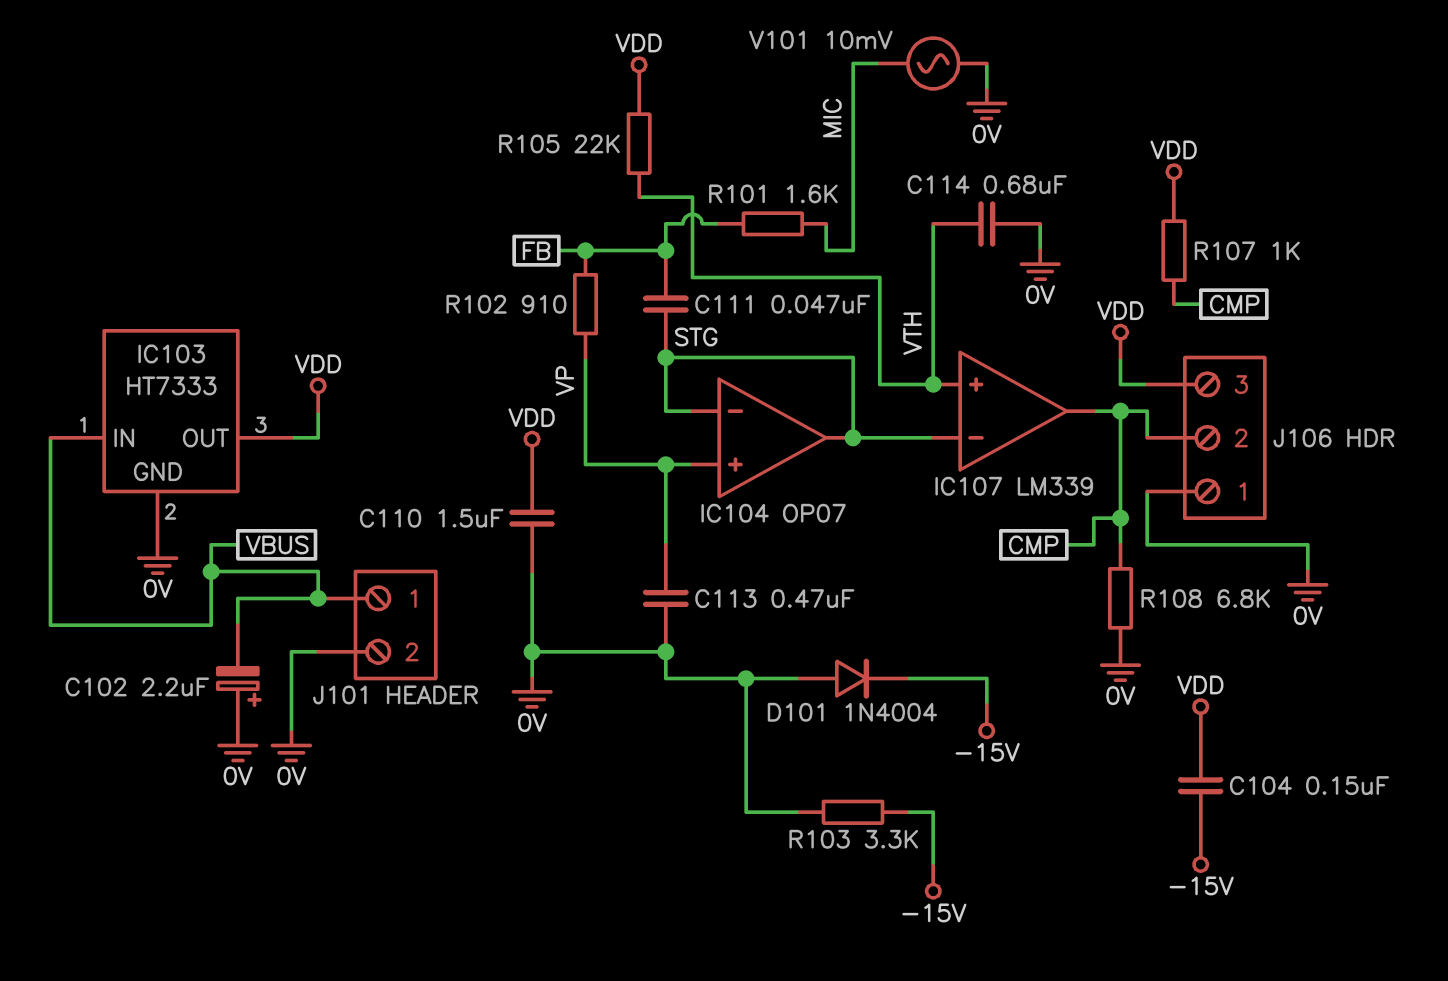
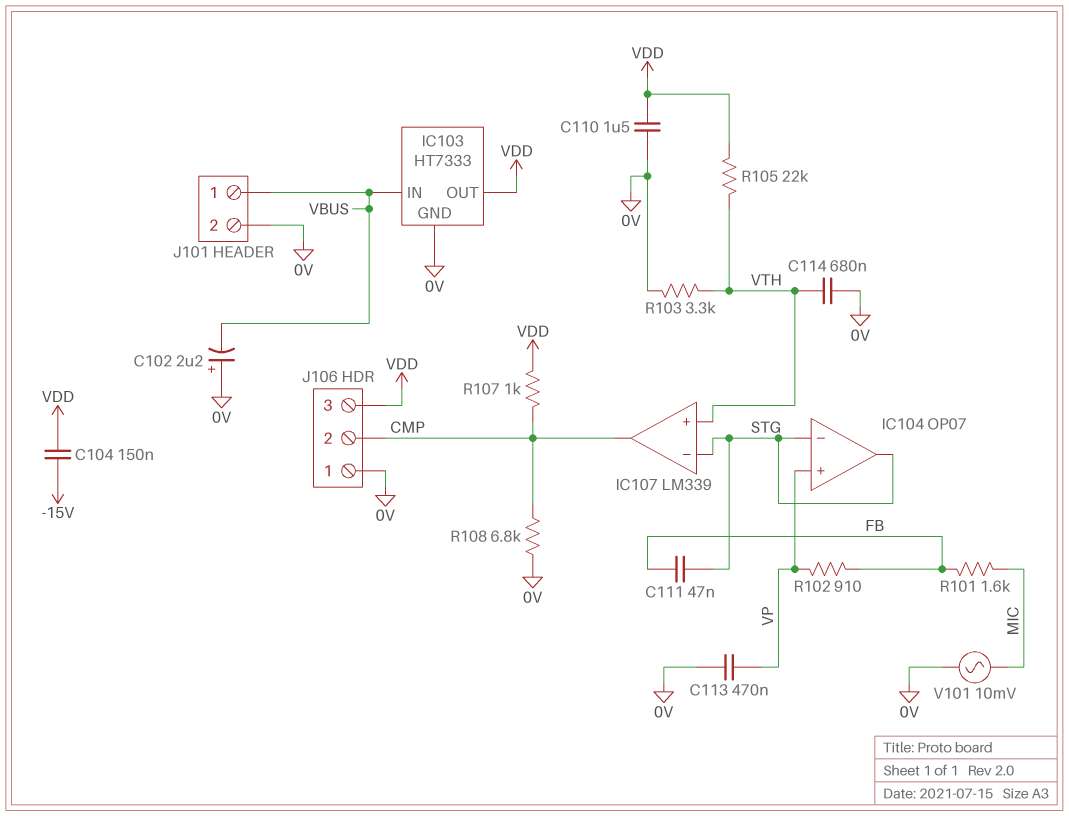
D101: diode 1N4004 (A 0V, K -15V) -> none
R103: 3.3k (-15V, 0V) -> 3.3k (0V, VTH)

